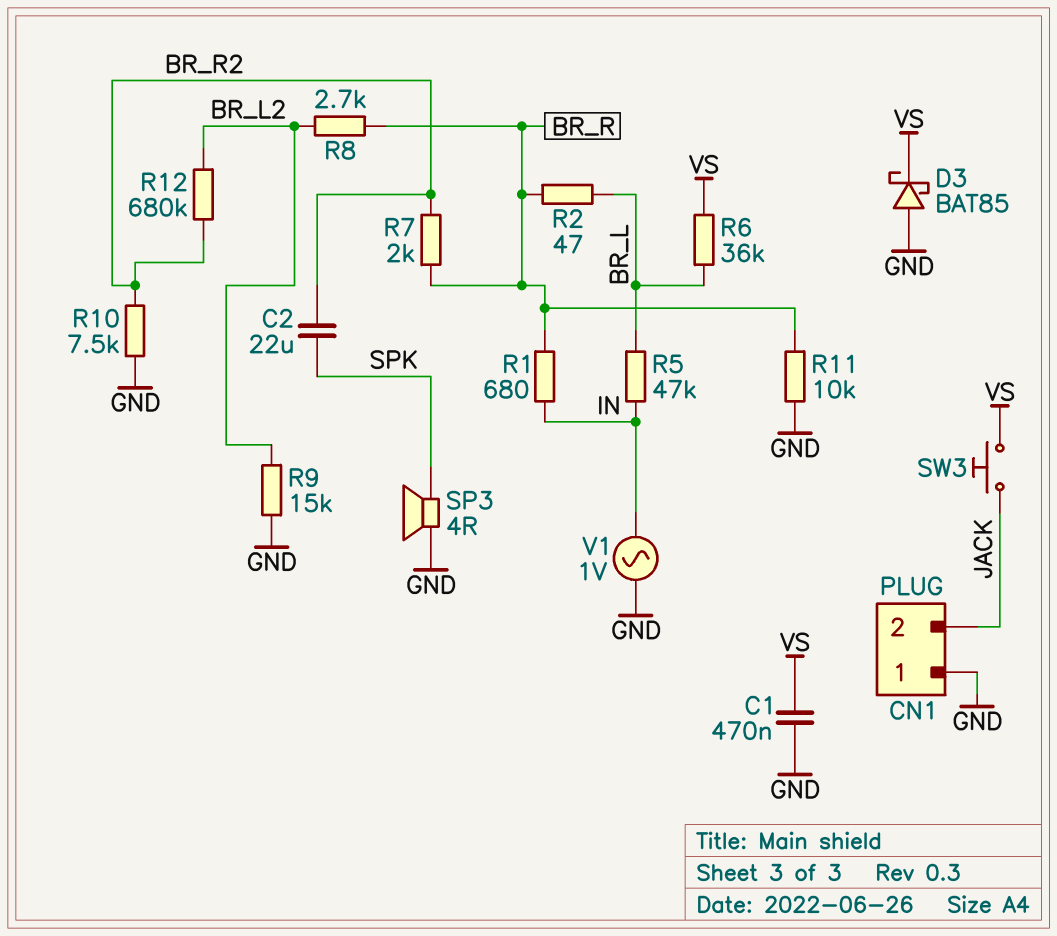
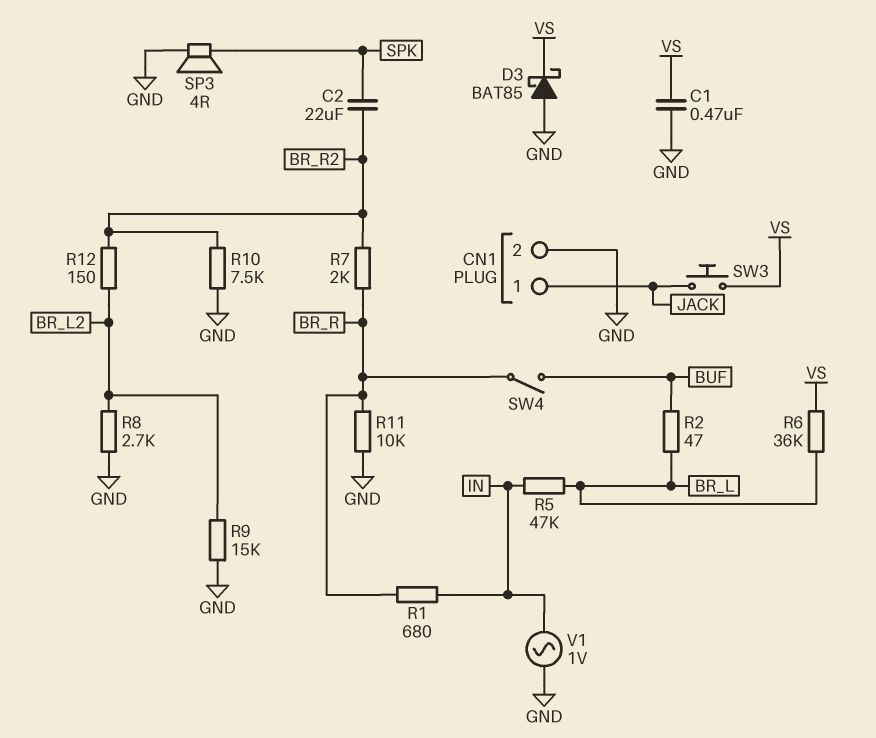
CN1 pin 1: GND -> JACK
CN1 pin 2: JACK -> GND
R2: 47 (BR_L, BR_R) -> 47 (BR_L, BUF)
R8: 2.7k (BR_L2, BR_R) -> 2.7k (BR_L2, GND)
R12: 680k (BR_L2, BR_R2) -> 150 (BR_L2, BR_R2)
SW4: none -> switch (BR_R, BUF)

